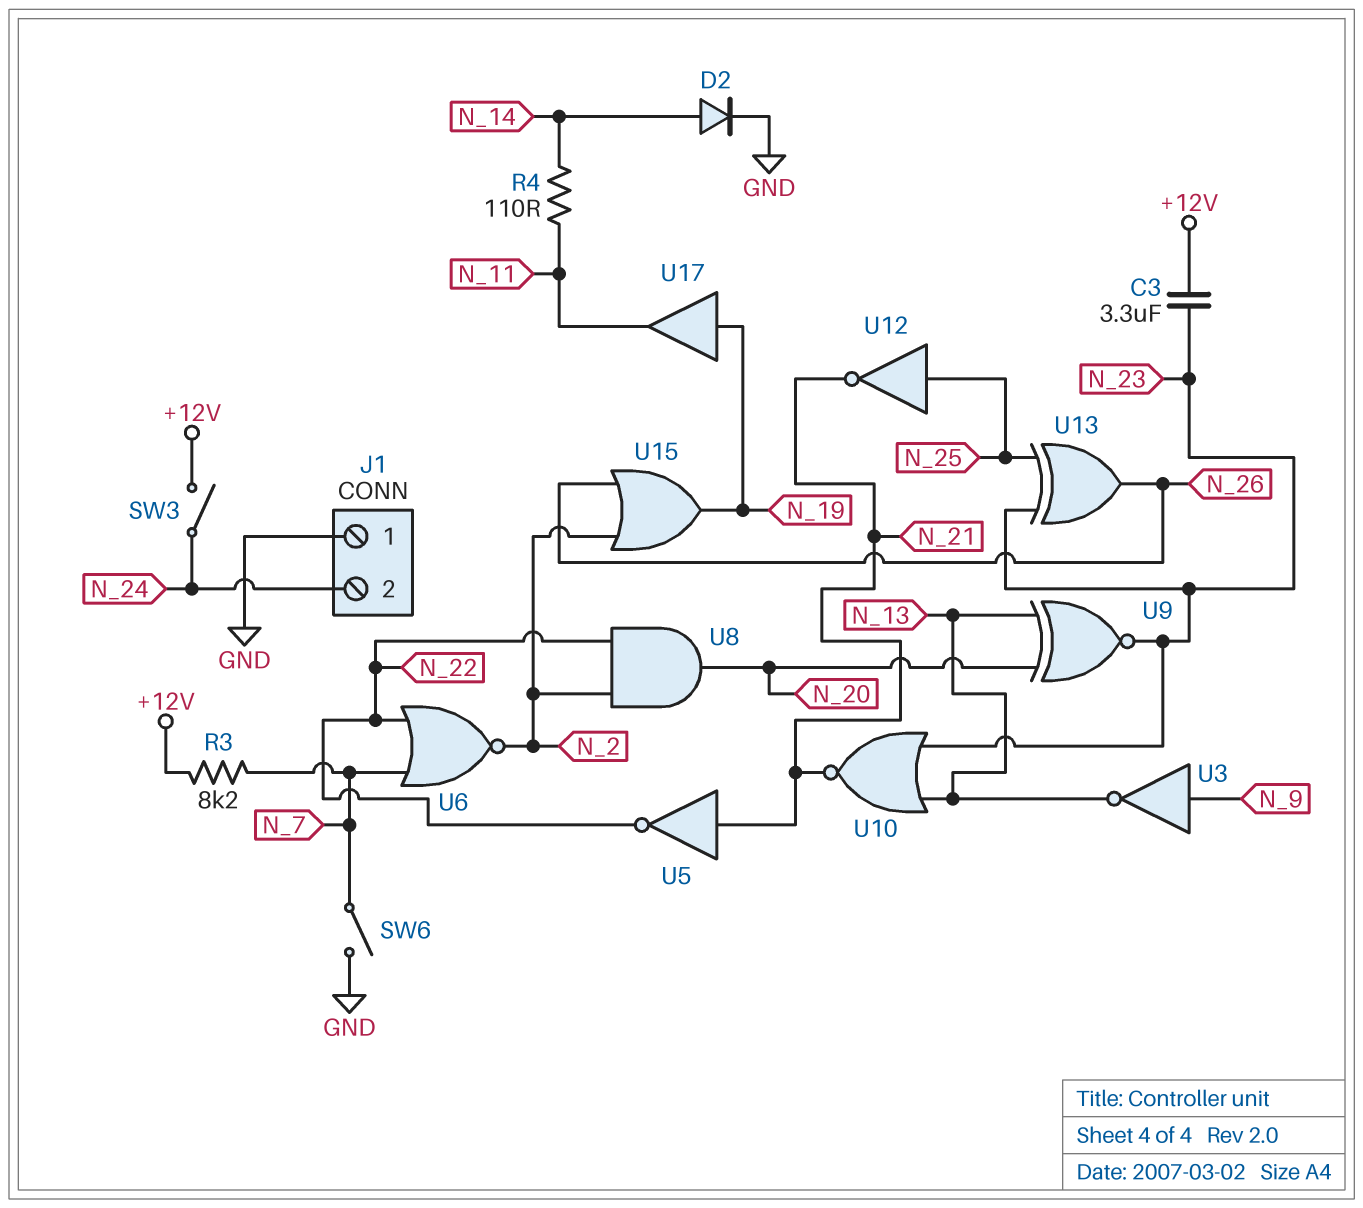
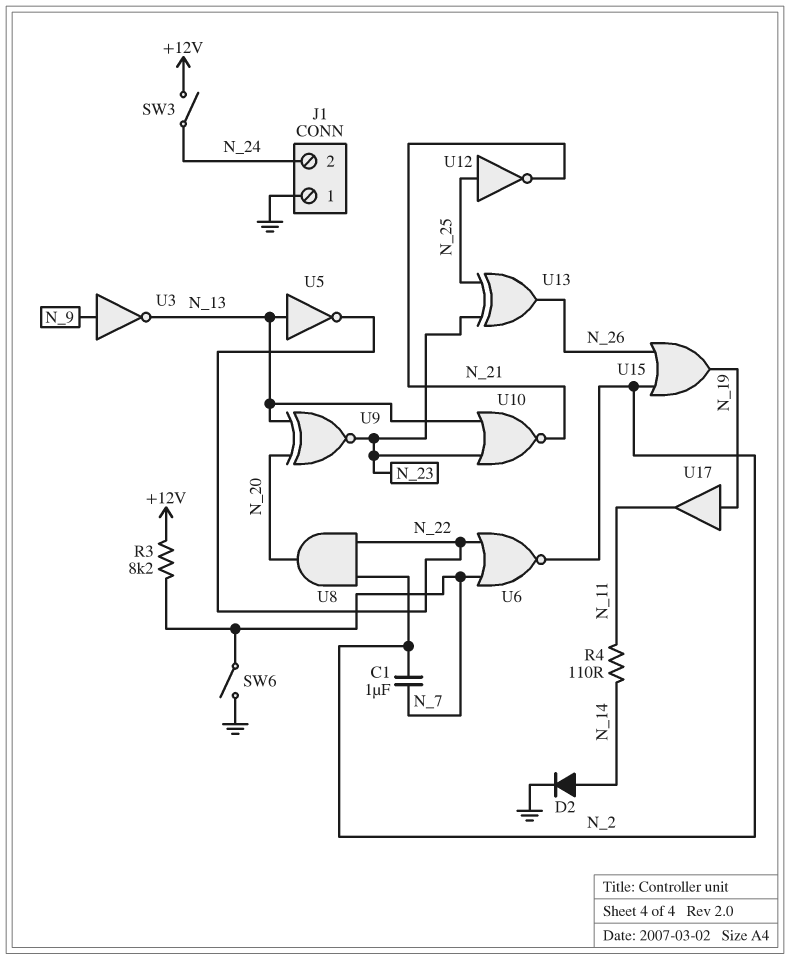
C1: none -> 1uF (N_2, N_7)
C3: 3.3uF (+12V, N_23) -> none
U5: NOT (in N_21, out N_22) -> NOT (in N_13, out N_22)

